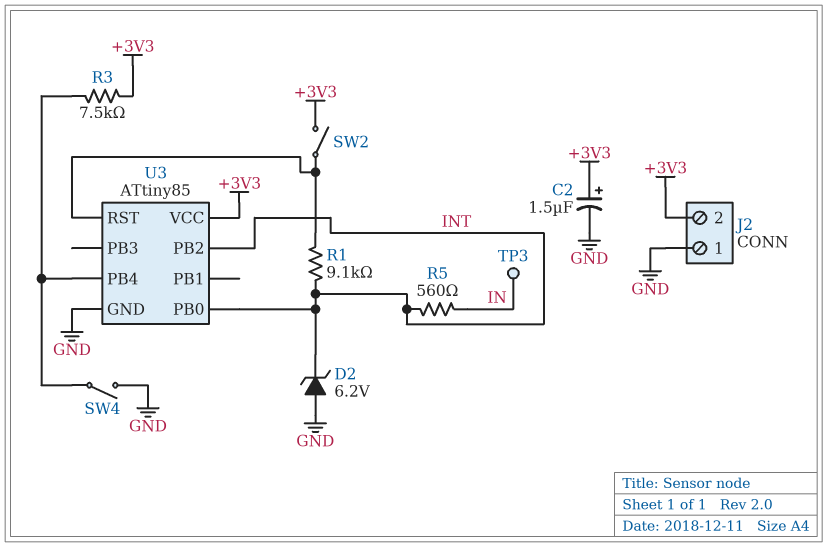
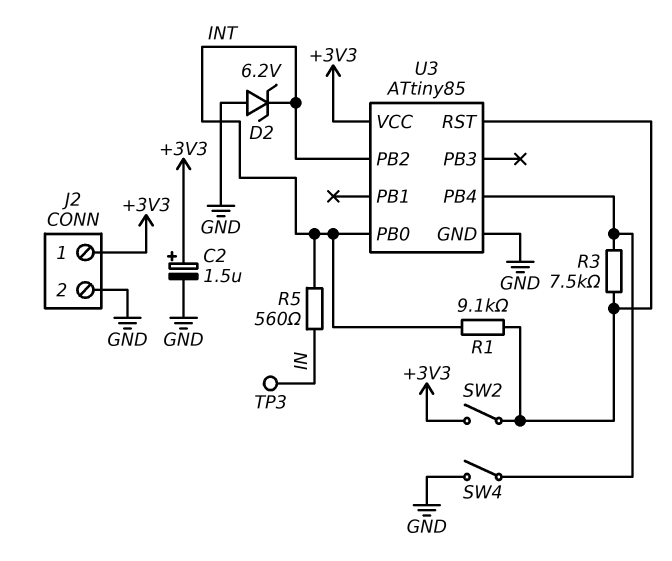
J2 pin 1: GND -> +3V3
J2 pin 2: +3V3 -> GND
R3: 7.5k (+3V3, U3/PB4) -> 7.5k (U3/PB4, U3/RST)

